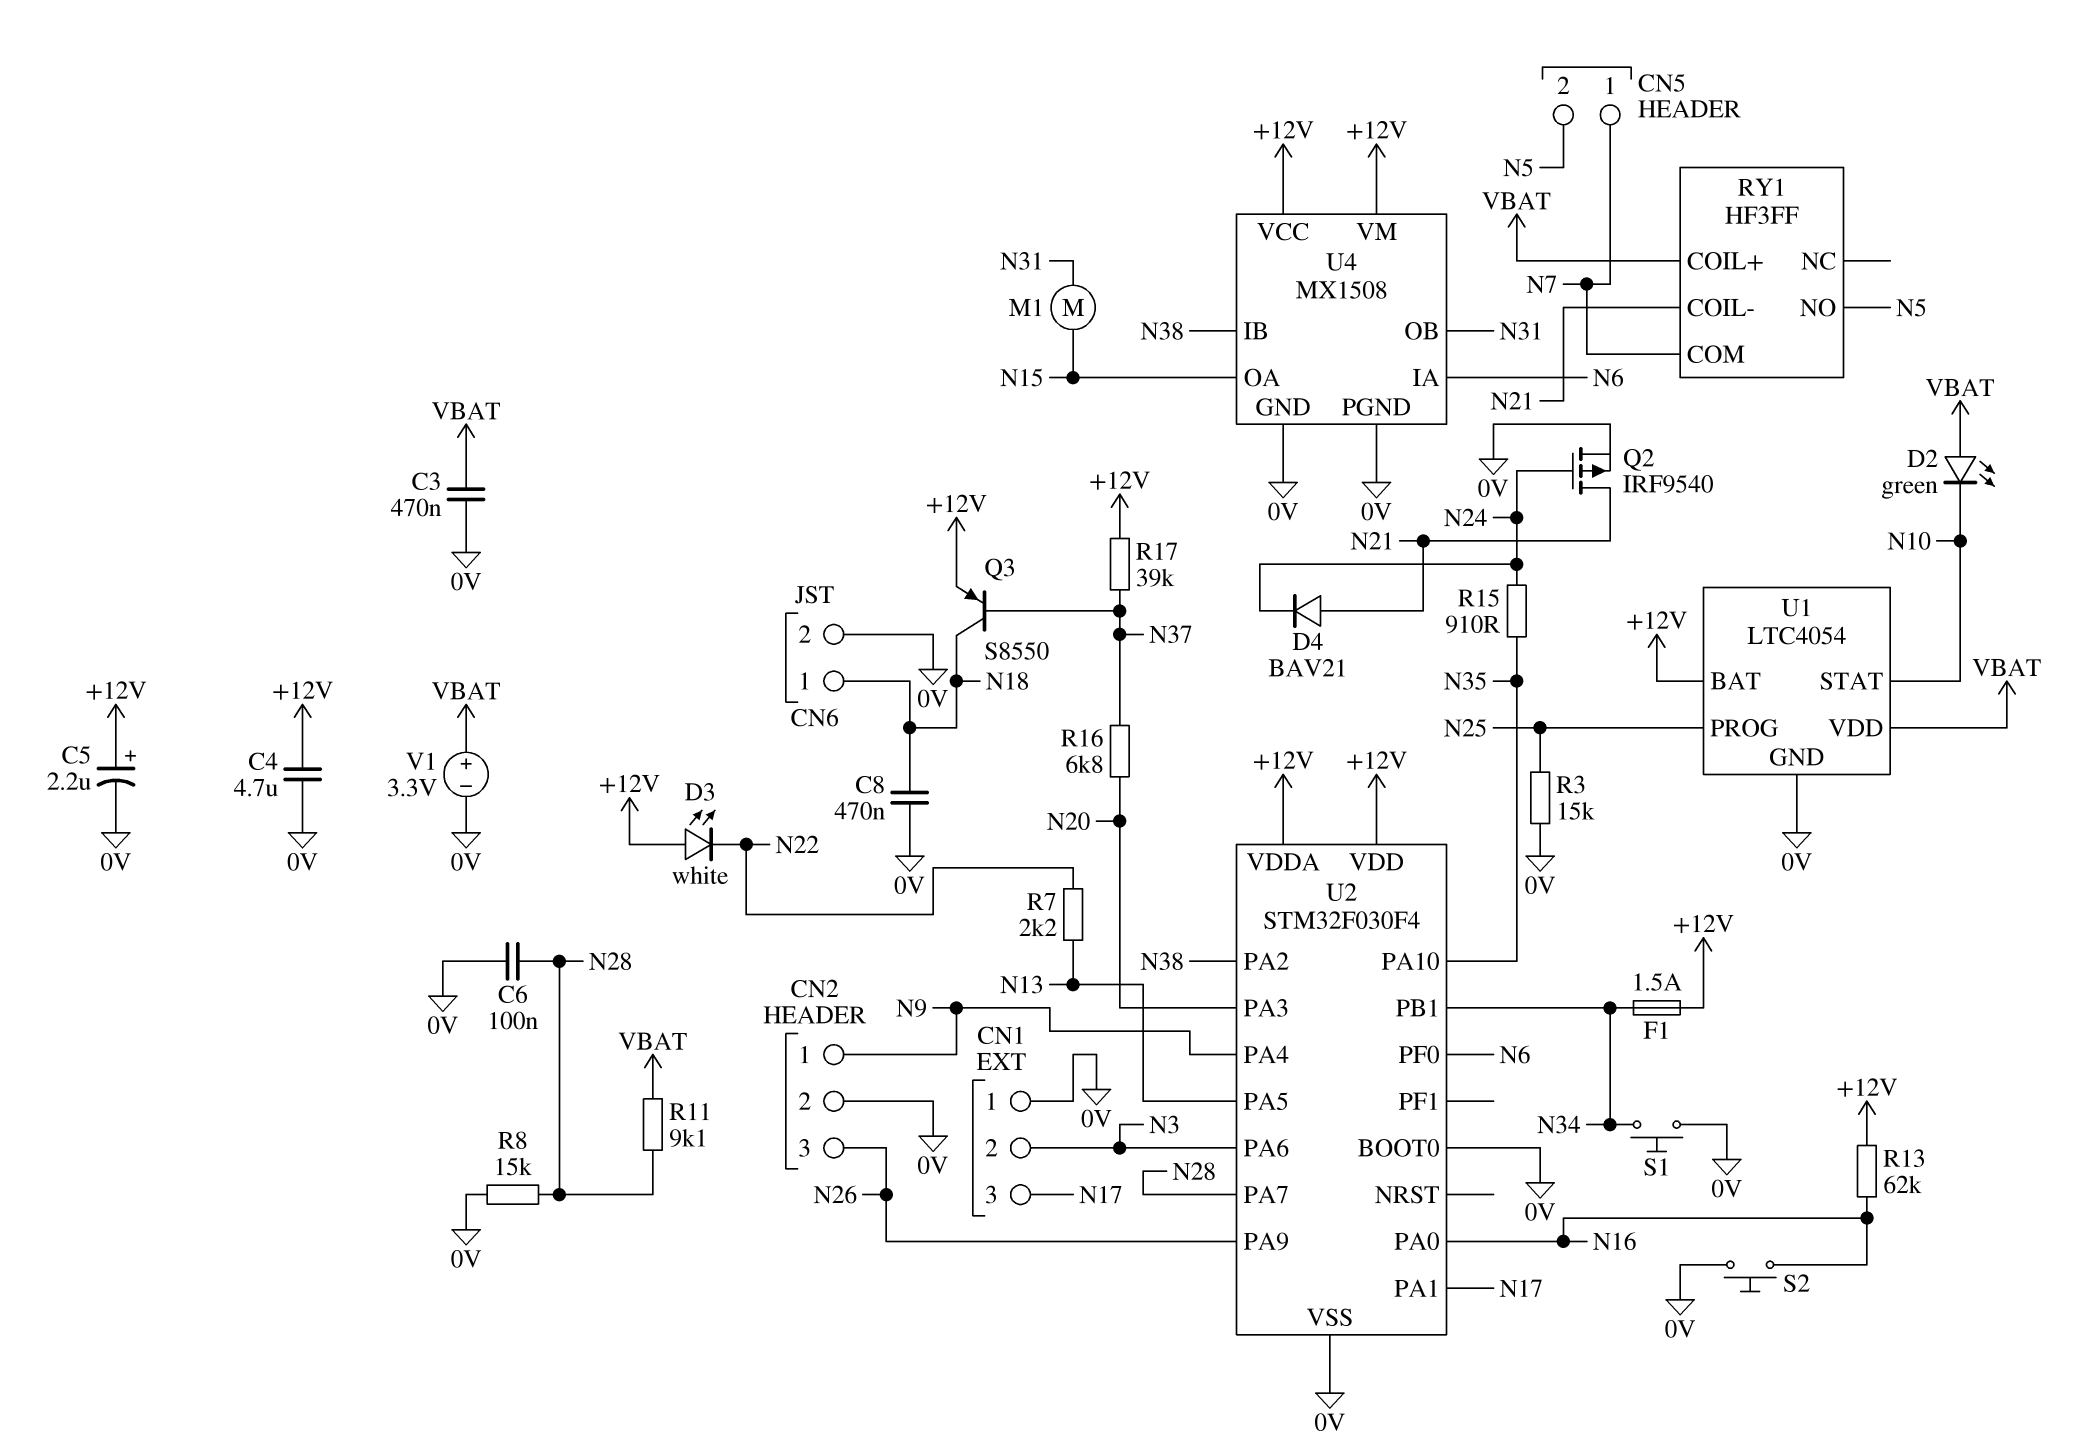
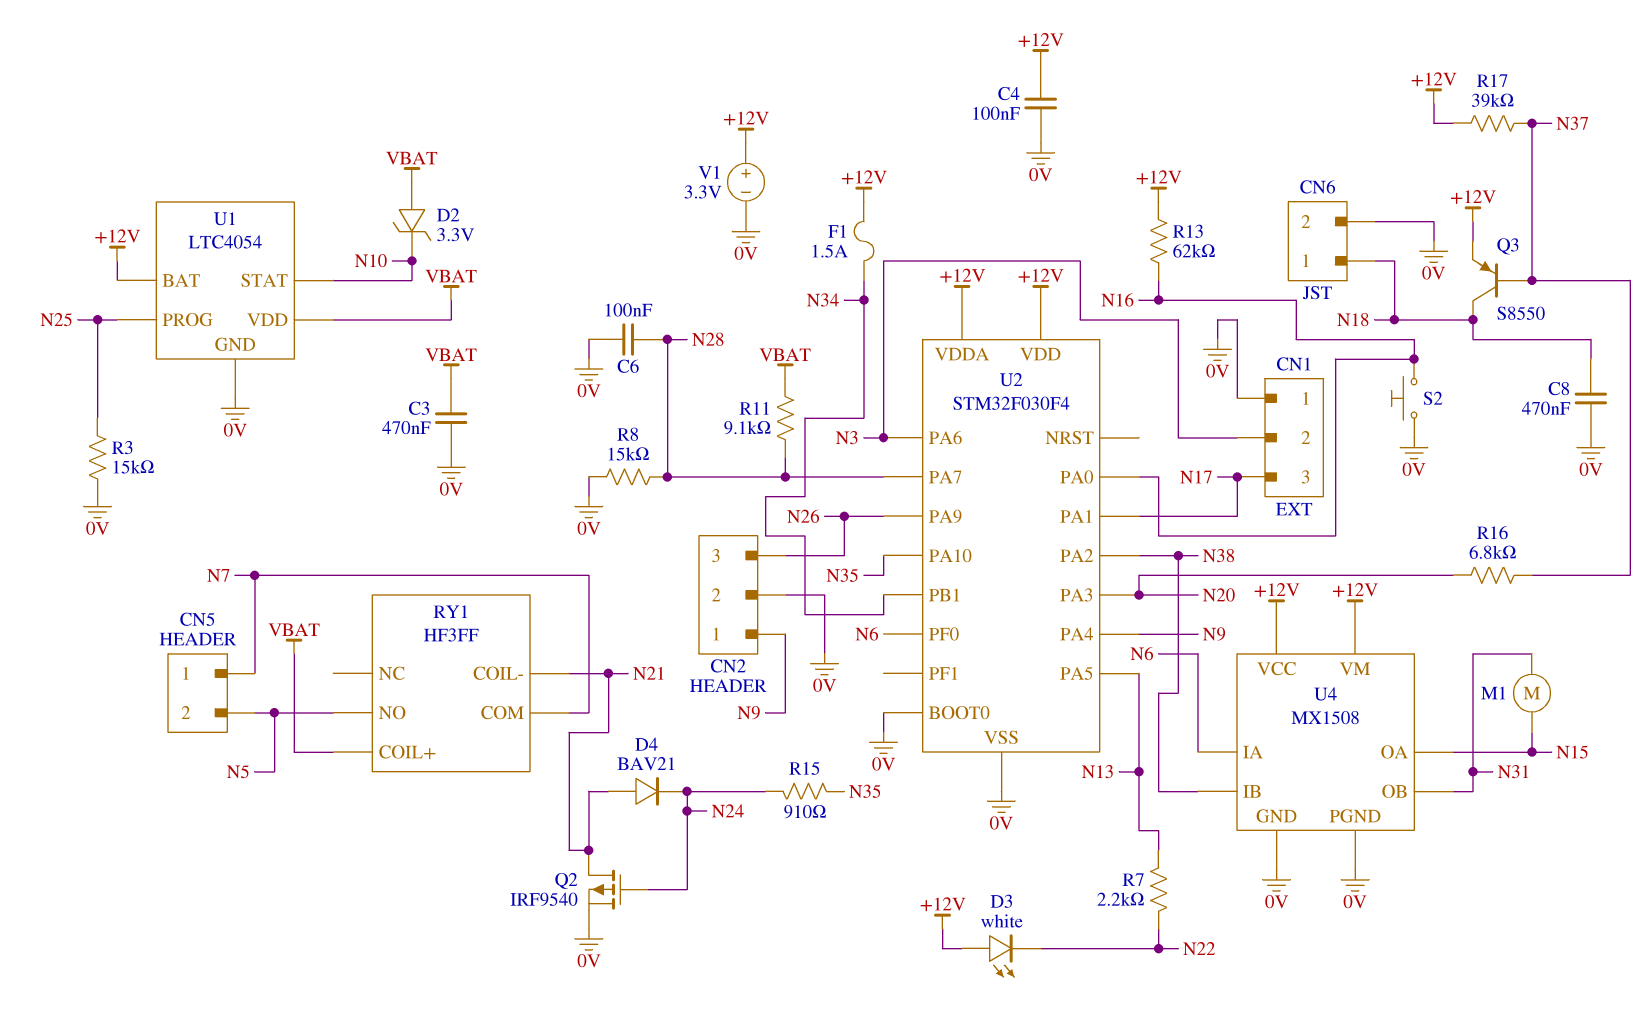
C4: 4.7uF (+12V, 0V) -> 100nF (+12V, 0V)
C5: 2.2uF (plus +12V, minus 0V) -> none
D2: LED green (A VBAT, K N10) -> zener 3.3V (A VBAT, K N10)
S1: button (0V, N34) -> none
V1: 3.3V (plus VBAT, minus 0V) -> 3.3V (plus +12V, minus 0V)

